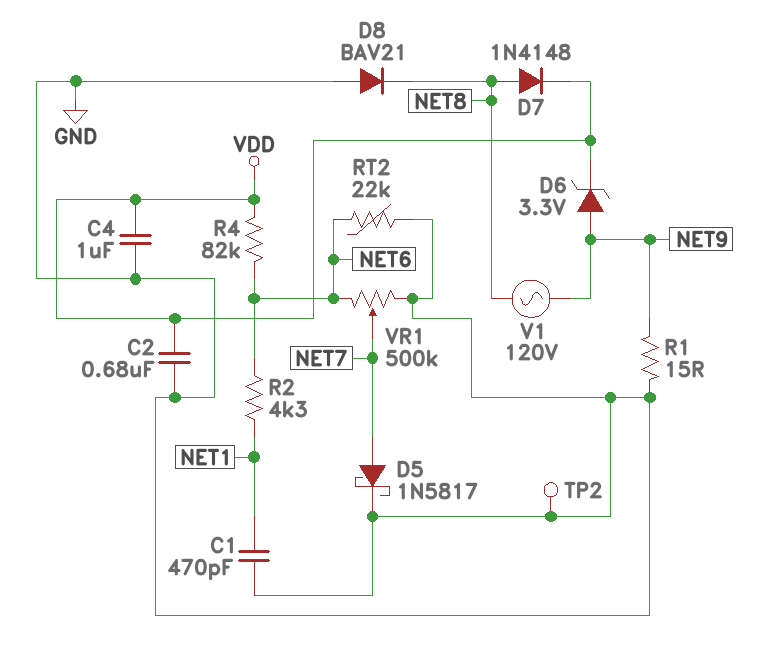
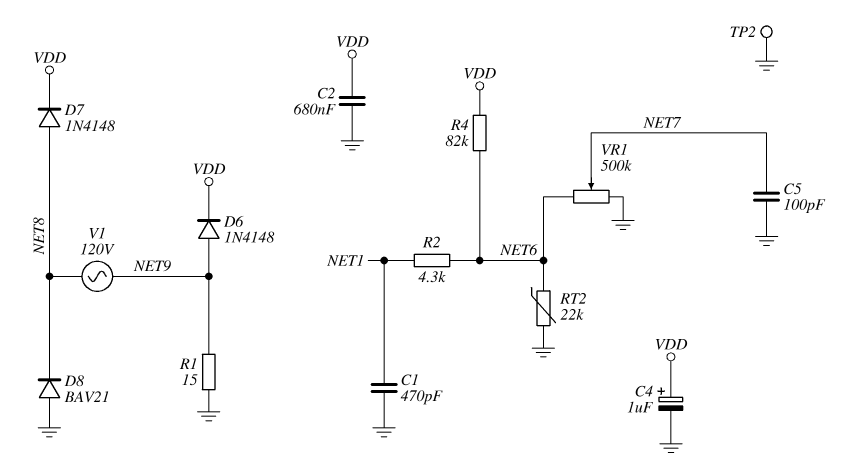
C4: 1uF (GND, VDD) -> 1uF (plus VDD, minus GND)
C5: none -> 100pF (GND, NET7)
D5: schottky 1N5817 (A NET7, K GND) -> none
D6: zener 3.3V (A NET9, K VDD) -> diode 1N4148 (A NET9, K VDD)

